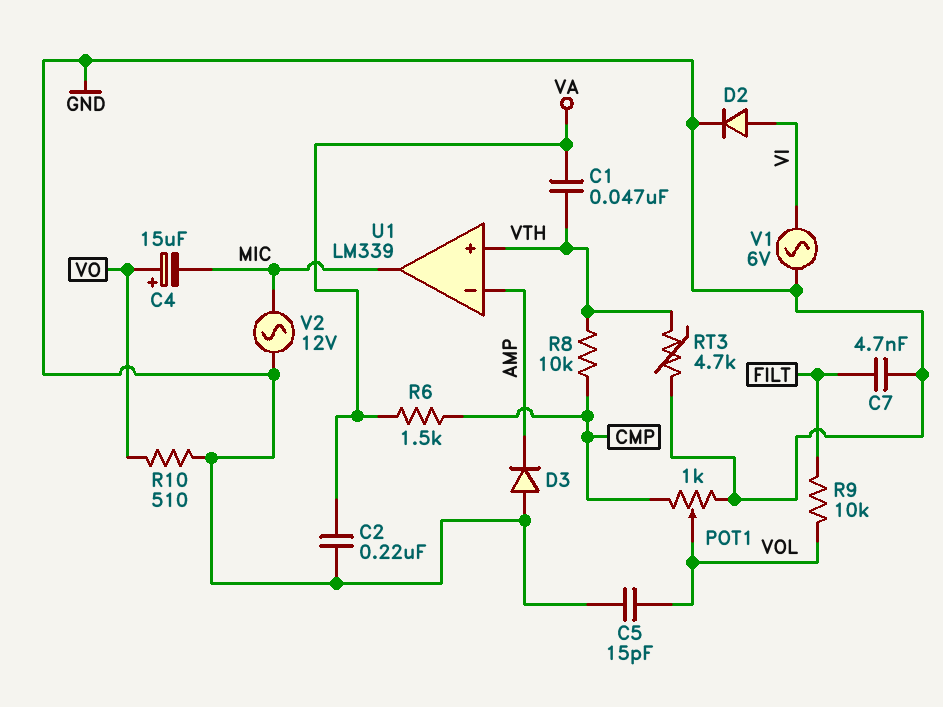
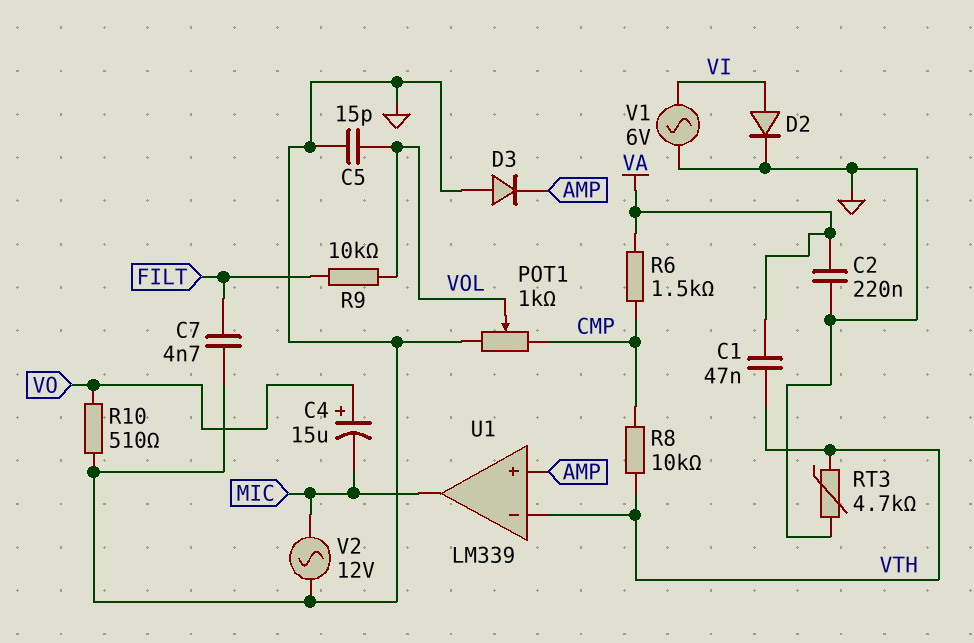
U1 pin in+: VTH -> AMP
U1 pin in-: AMP -> VTH

